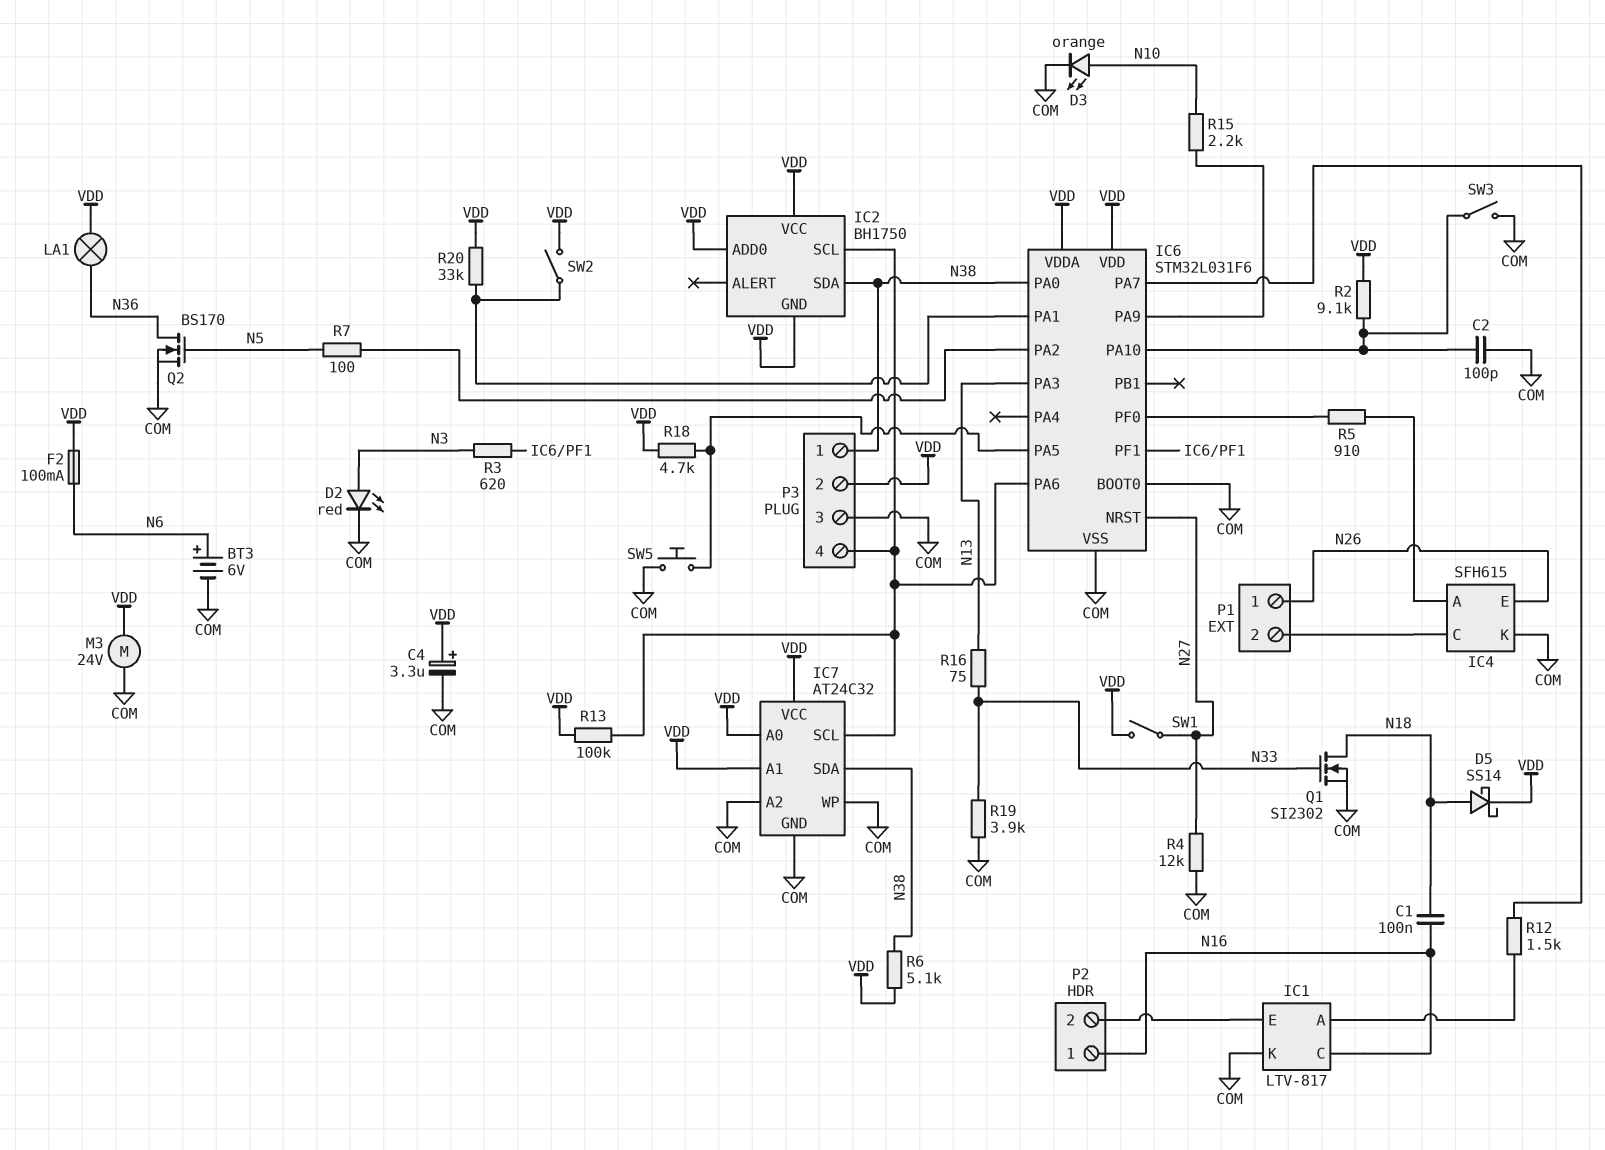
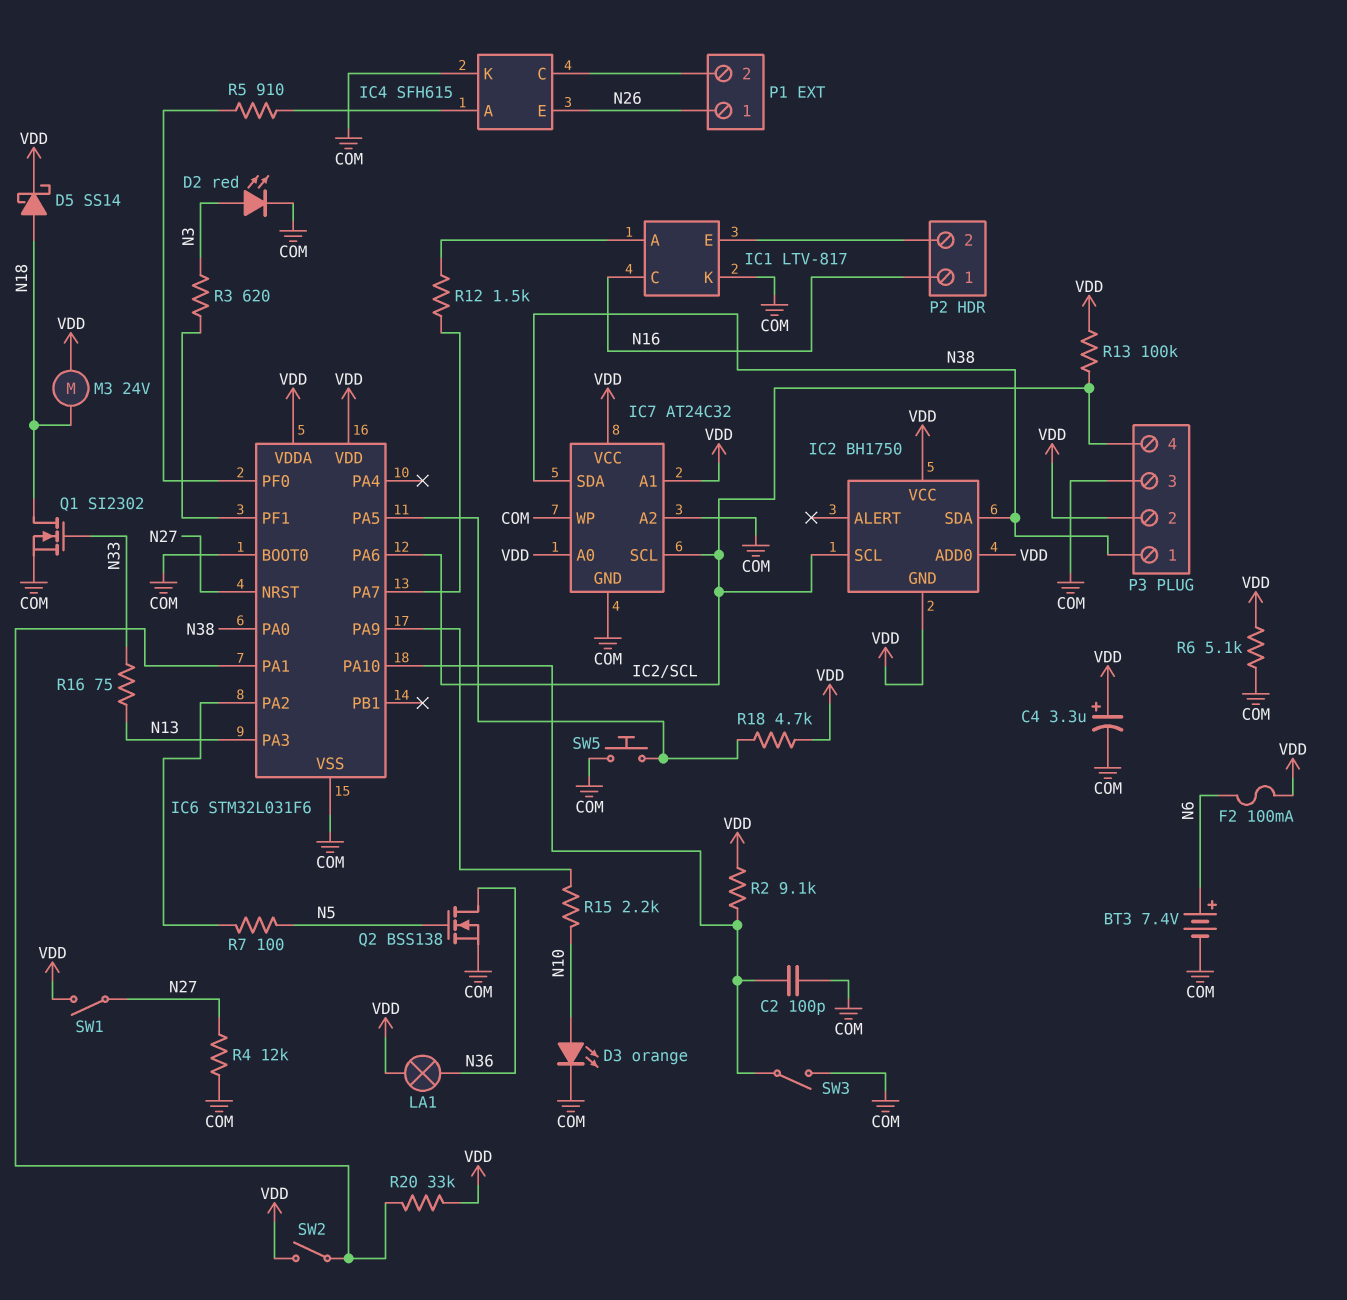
BT3: 6V (plus N6, minus COM) -> 7.4V (plus N6, minus COM)
C1: 100nF (N16, N18) -> none
M3: motor 24V (COM, VDD) -> motor 24V (N18, VDD)
Q2: NMOS BS170 (G N5, D N36, S COM) -> NMOS BSS138 (G N5, D N36, S COM)
R6: 5.1k (N38, VDD) -> 5.1k (COM, VDD)
R19: 3.9k (COM, N33) -> none

